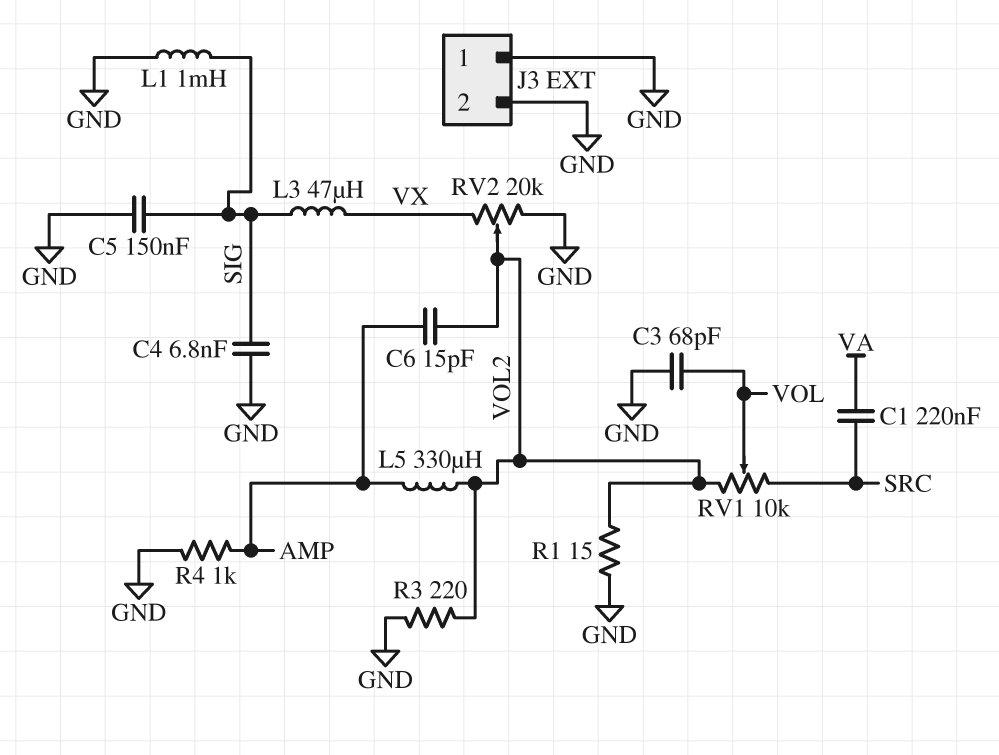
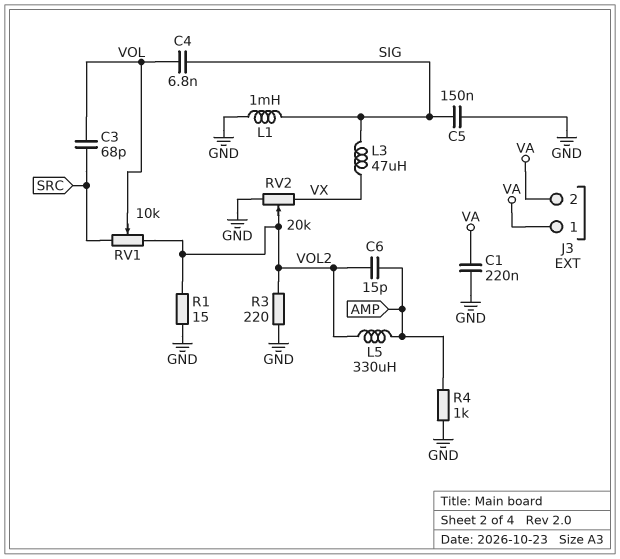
C1: 220nF (SRC, VA) -> 220nF (GND, VA)
C3: 68pF (GND, VOL) -> 68pF (SRC, VOL)
C4: 6.8nF (GND, SIG) -> 6.8nF (SIG, VOL)
J3 pin 1: GND -> VA
J3 pin 2: GND -> VA

